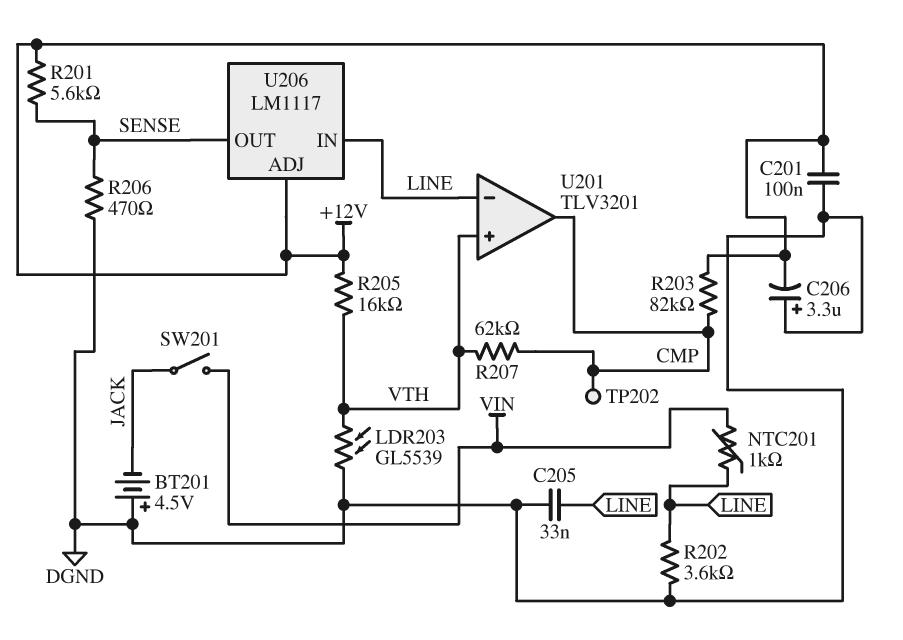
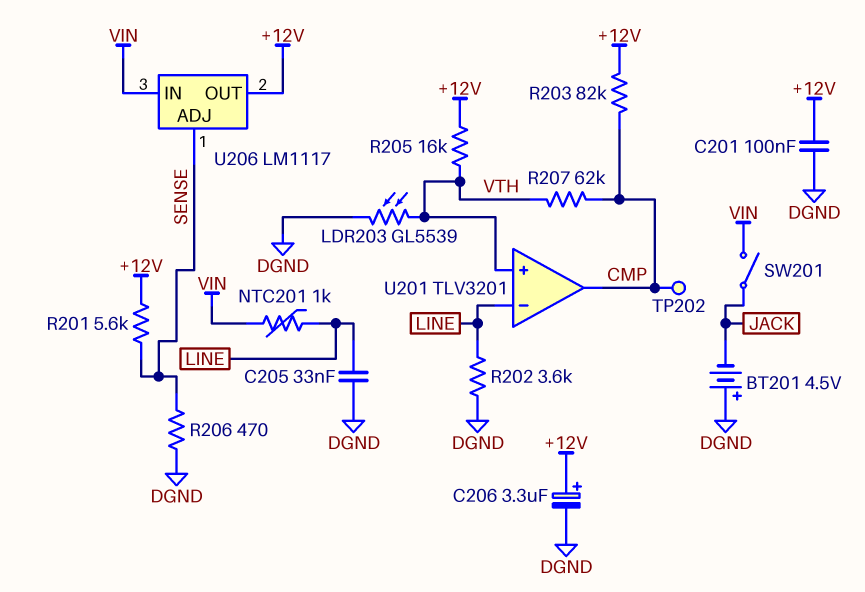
C206: 3.3uF (plus DGND, minus +12V) -> 3.3uF (plus +12V, minus DGND)
U206 pin ADJ: +12V -> SENSE
U206 pin IN: LINE -> VIN
U206 pin OUT: SENSE -> +12V

